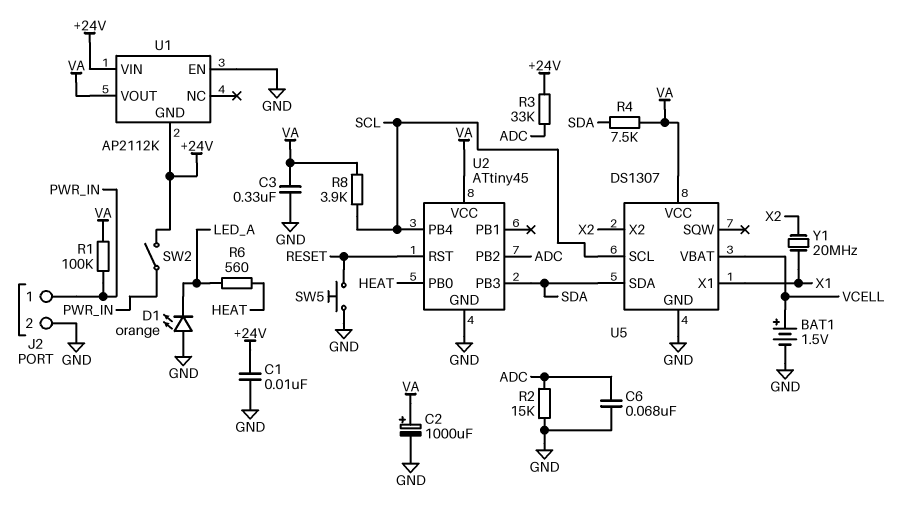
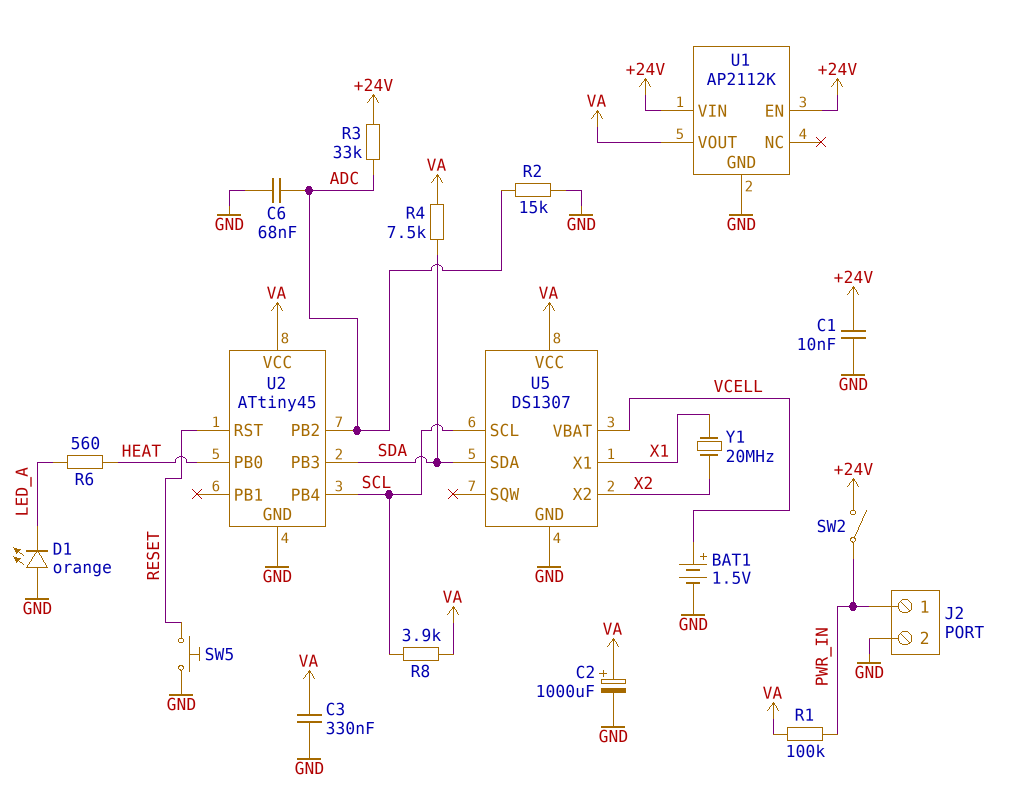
U1 pin EN: GND -> +24V
U1 pin GND: +24V -> GND

